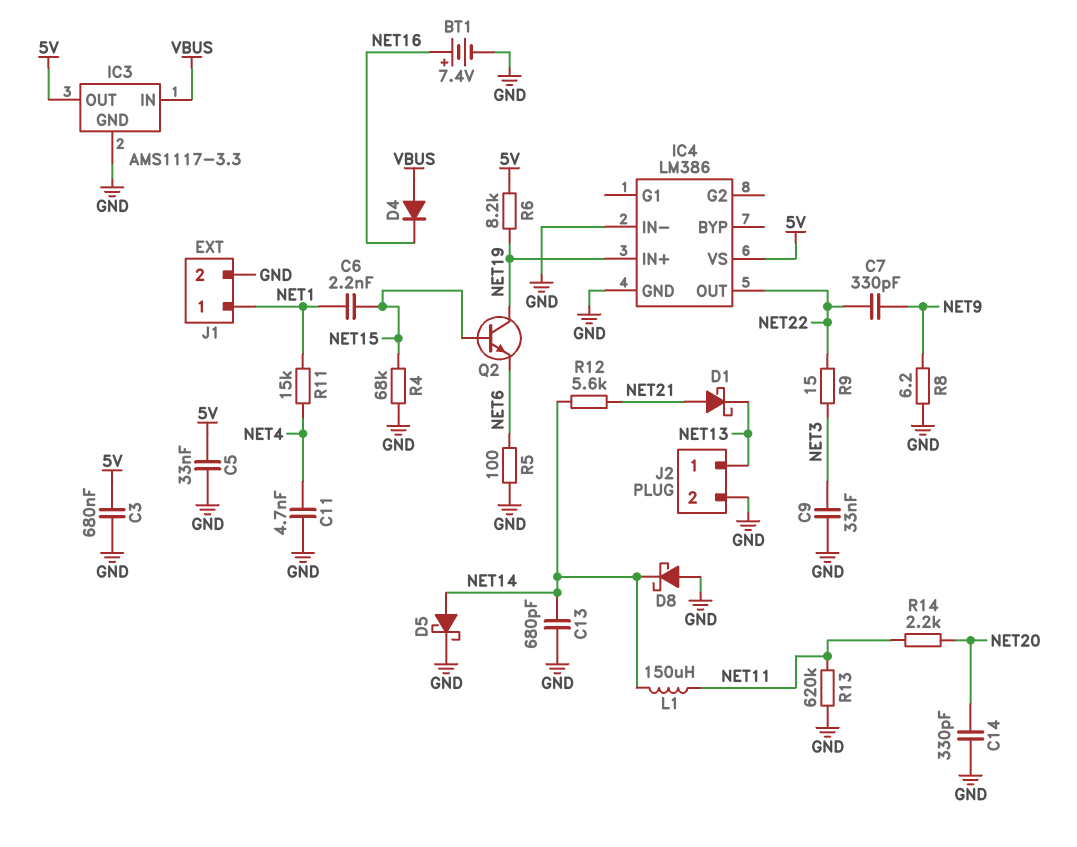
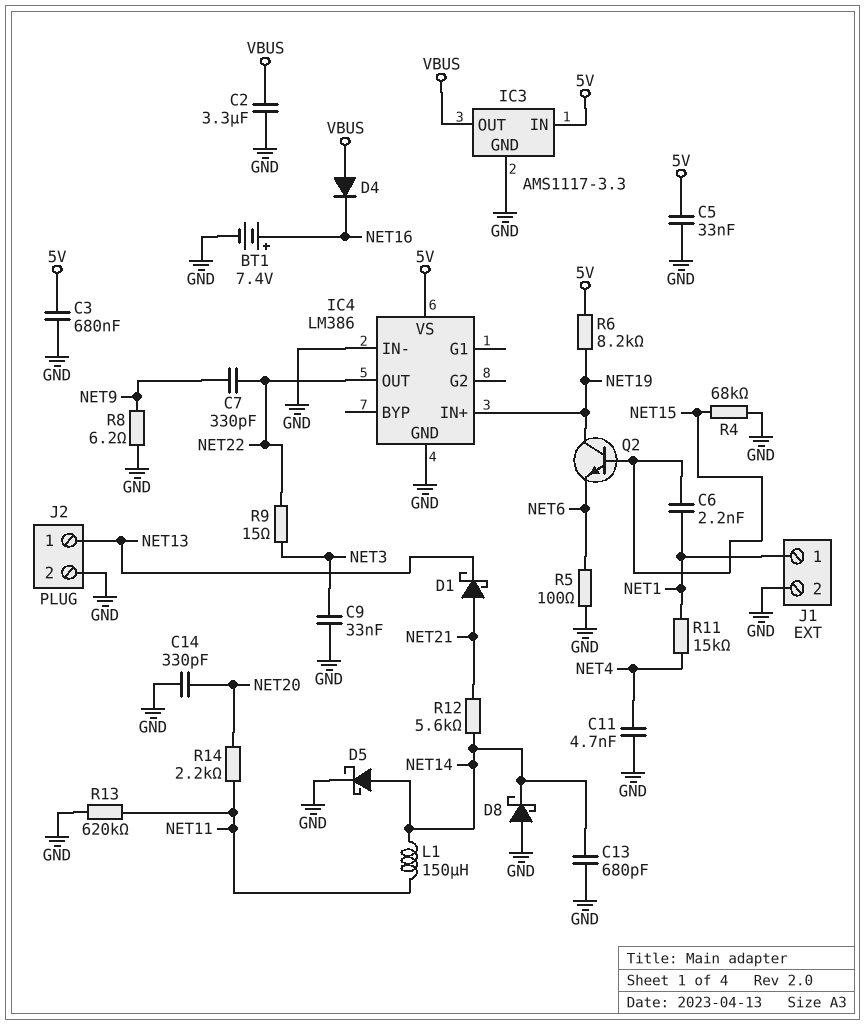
C2: none -> 3.3uF (GND, VBUS)
IC3 pin IN: VBUS -> 5V
IC3 pin OUT: 5V -> VBUS

